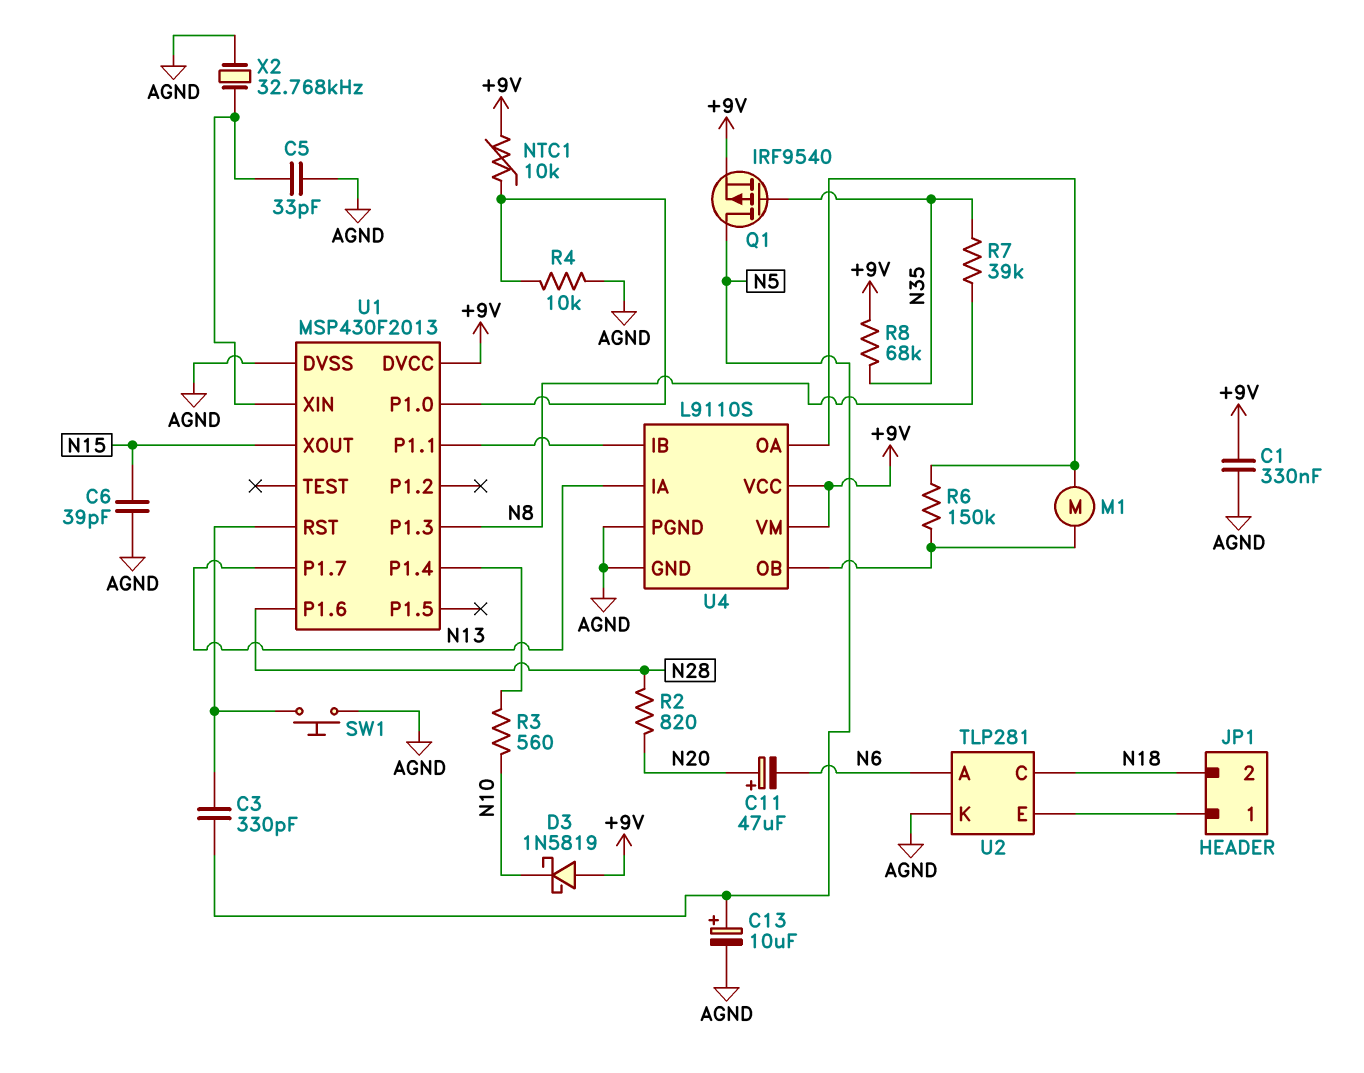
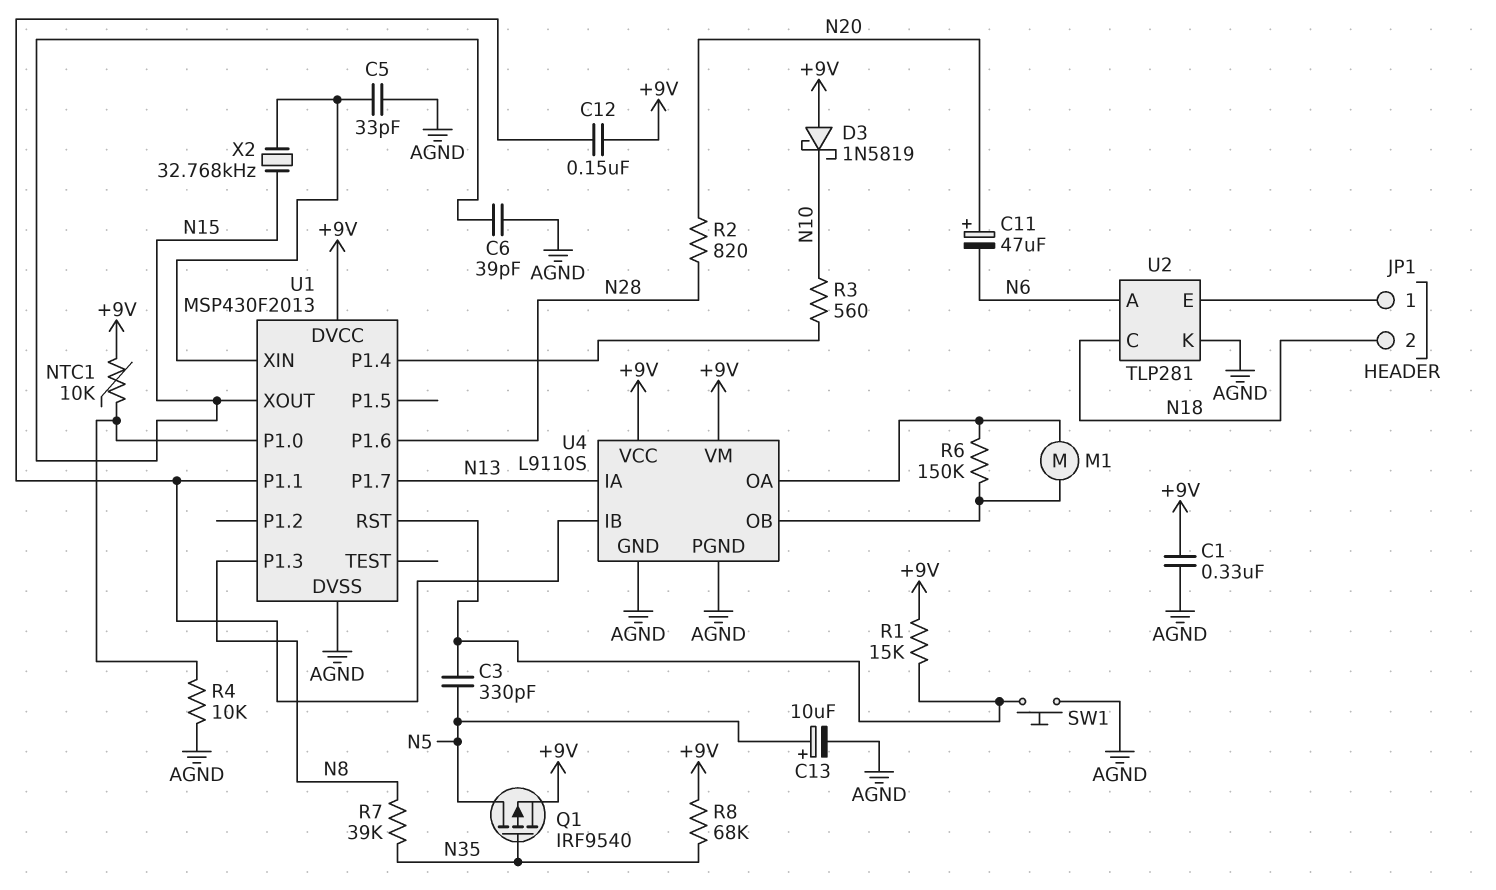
C12: none -> 150nF (+9V, U1/P1.1)
R1: none -> 15k (+9V, U1/RST)
X2: 32.768kHz (AGND, U1/XIN) -> 32.768kHz (N15, U1/XIN)

